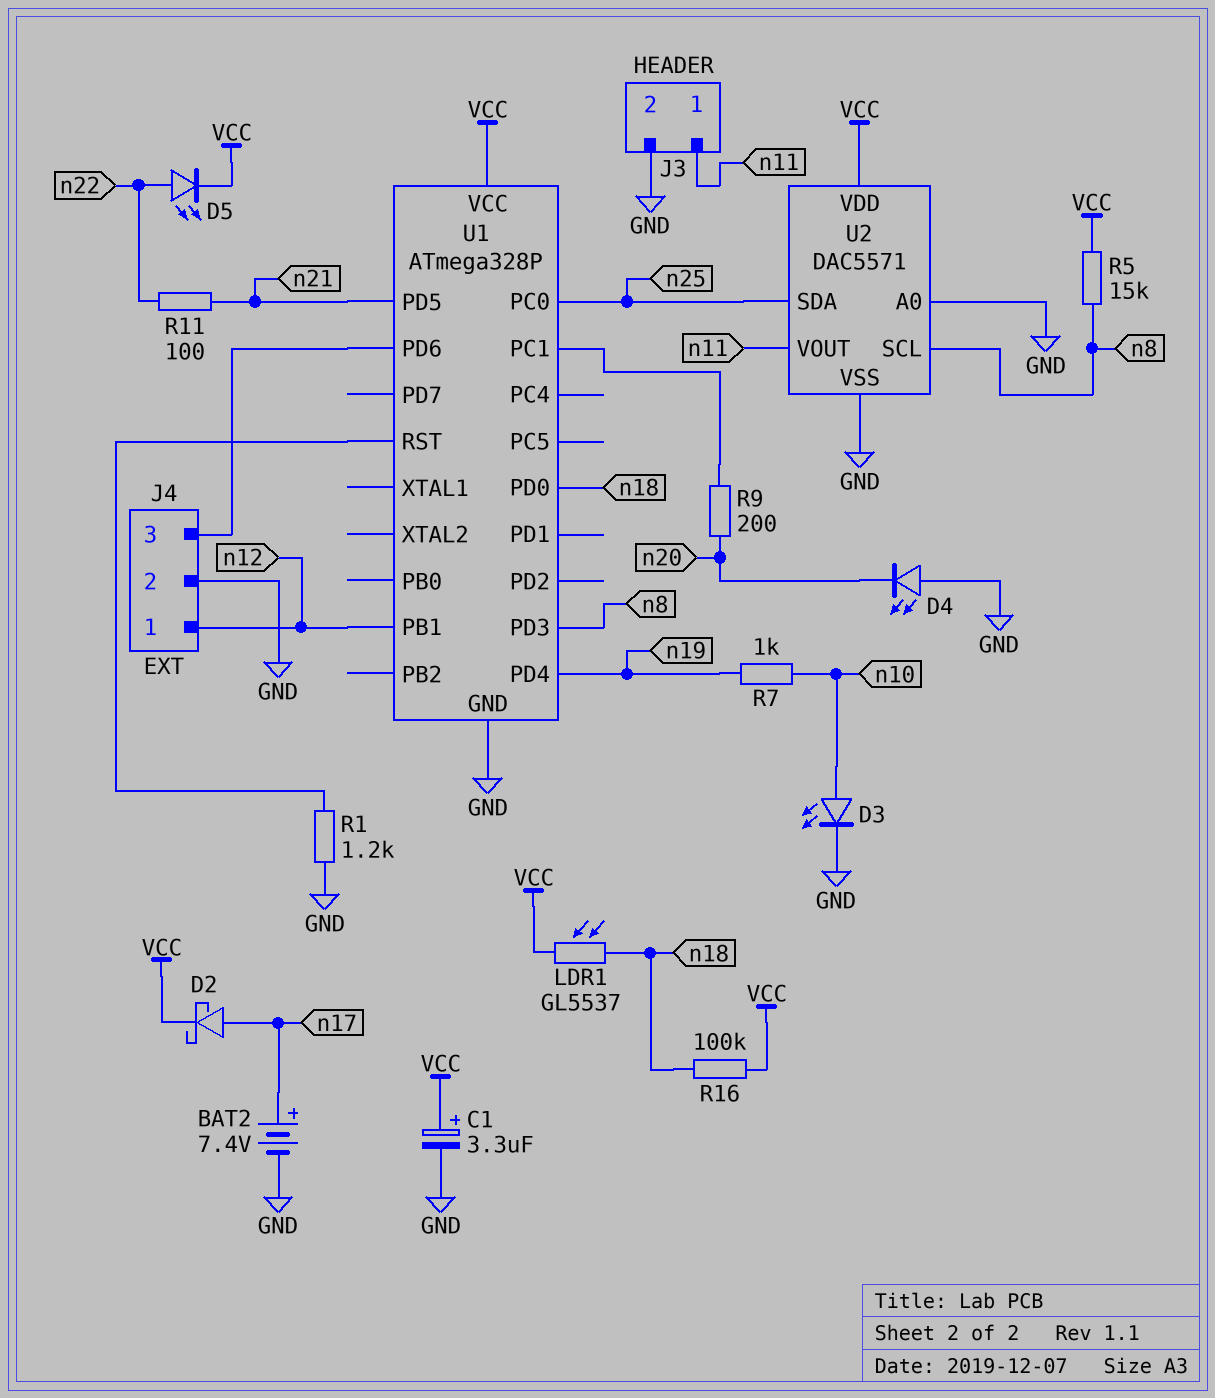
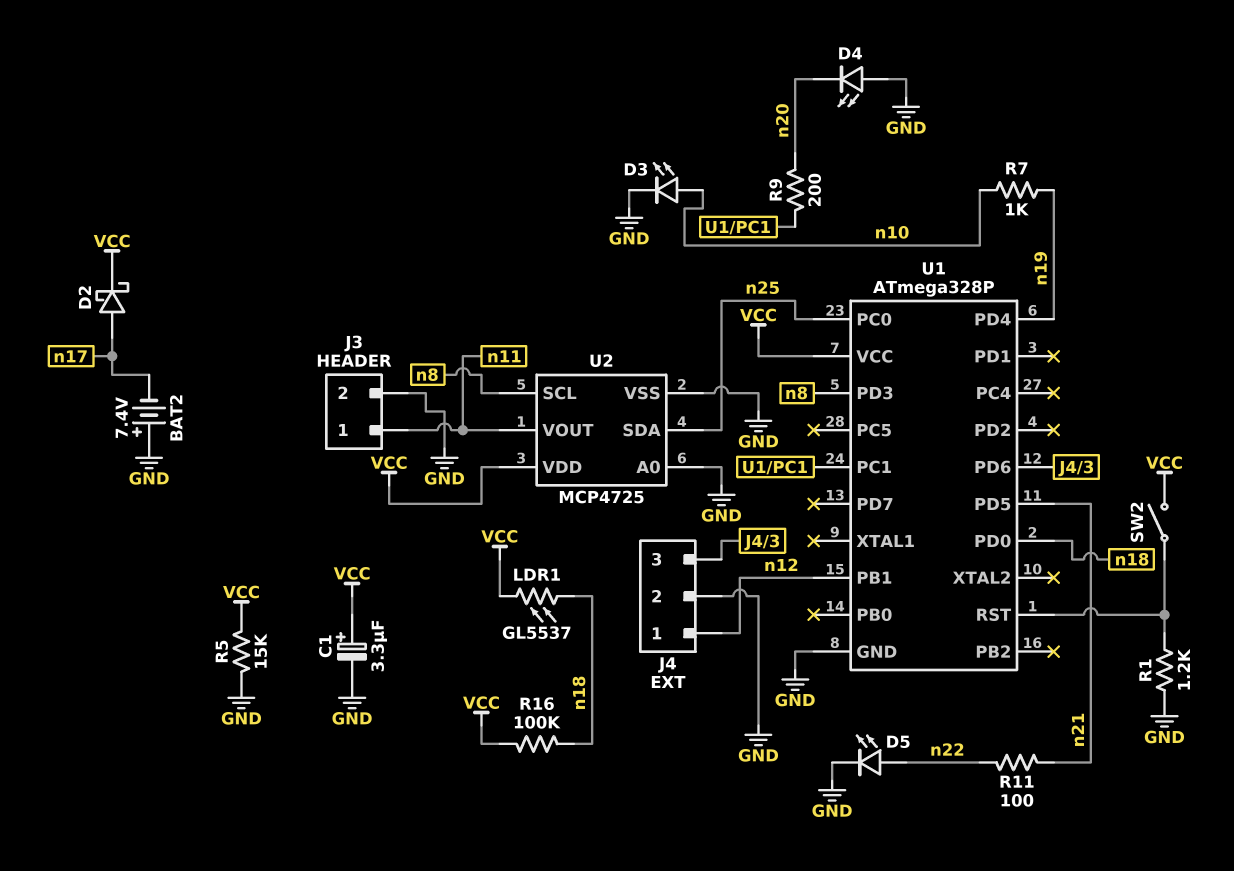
BAT2: 7.4V (plus n17, minus GND) -> 7.4V (plus GND, minus n17)
D5: LED (A n22, K VCC) -> LED (A n22, K GND)
R5: 15k (VCC, n8) -> 15k (GND, VCC)
SW2: none -> switch (U1/RST, VCC)
U2: DAC5571 -> MCP4725

